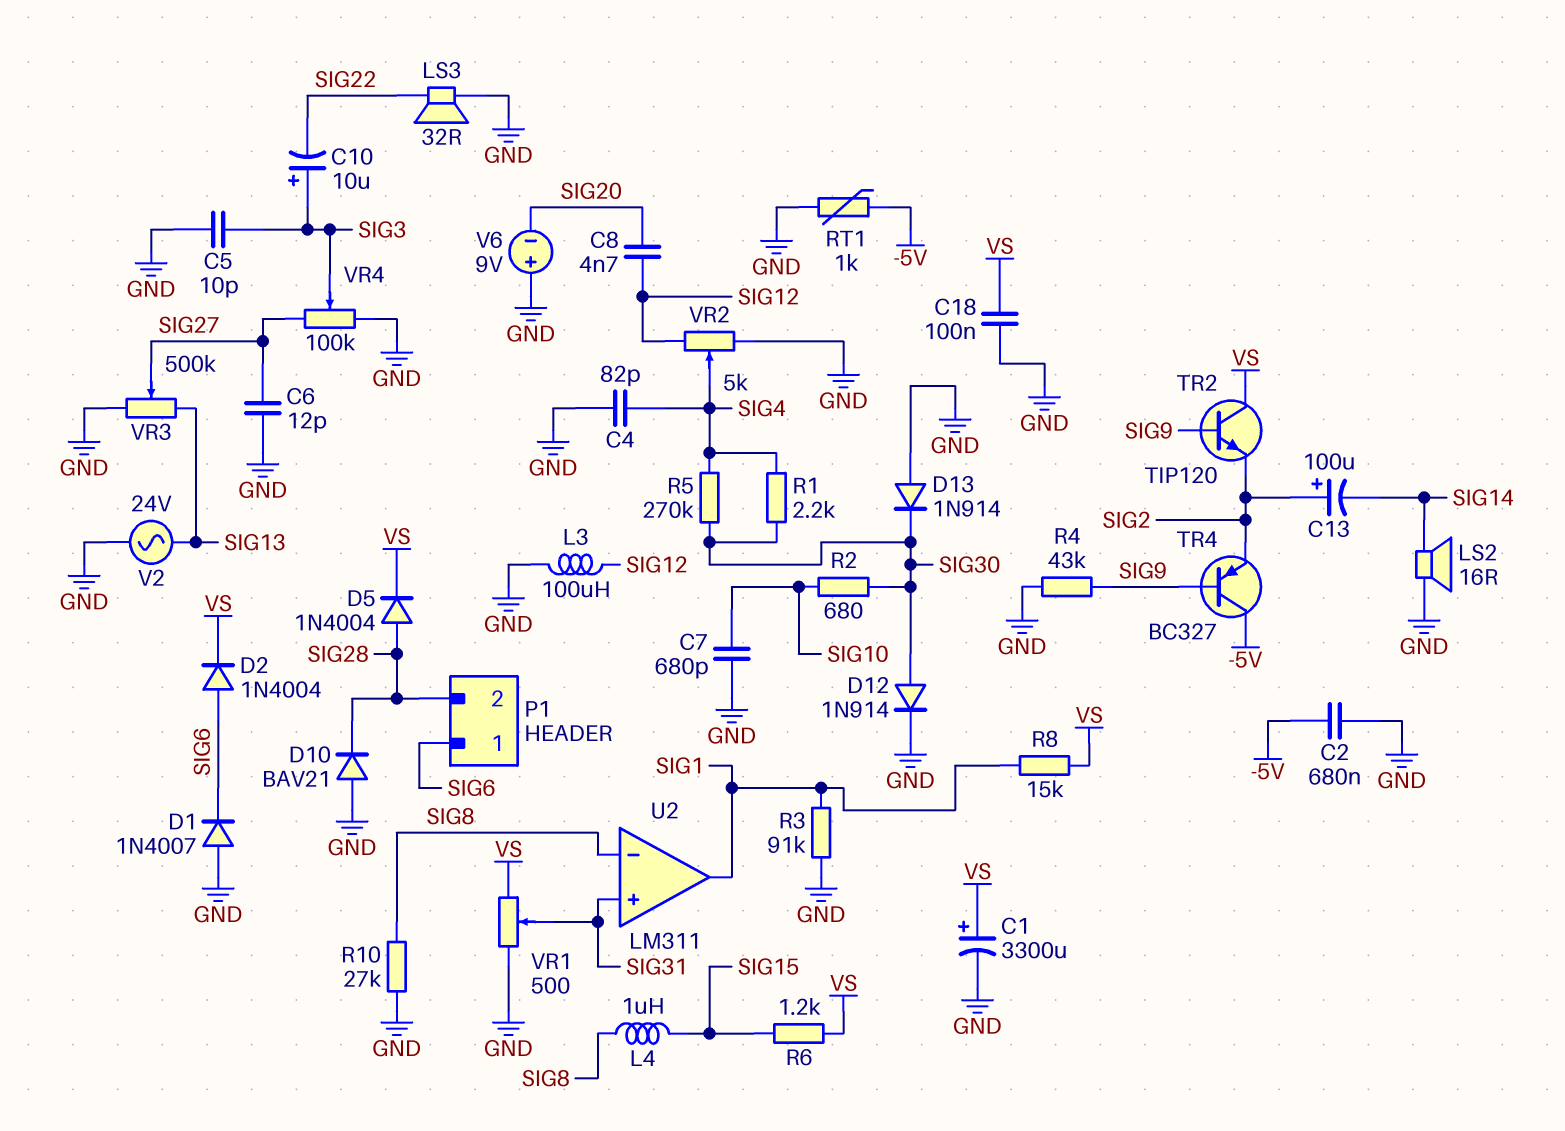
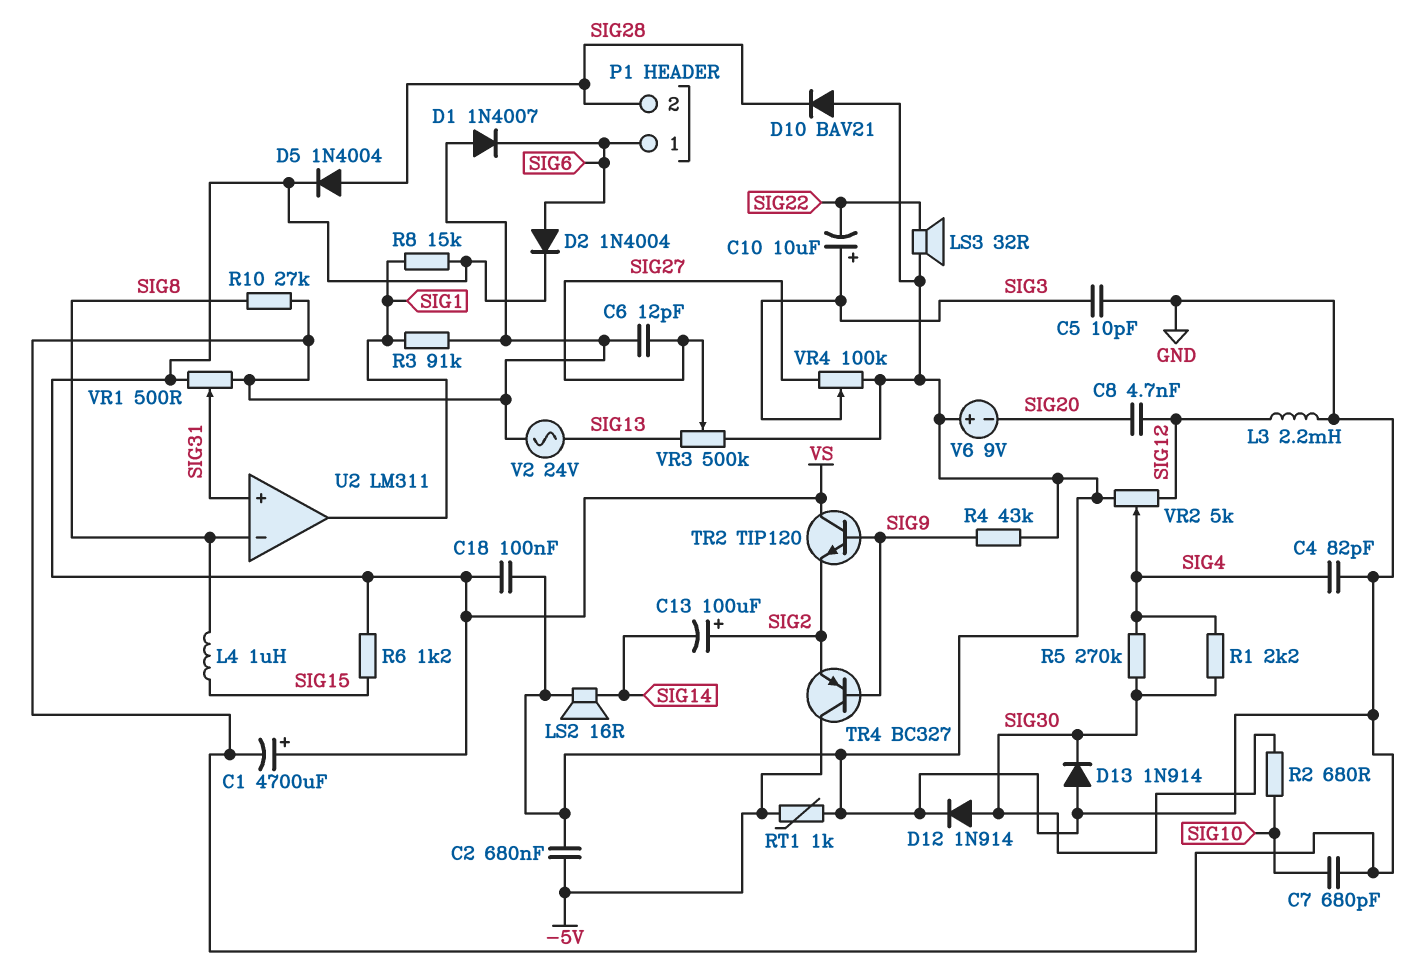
C1: 3300uF (plus VS, minus GND) -> 4700uF (plus VS, minus GND)
L3: 100uH (GND, SIG12) -> 2.2mH (GND, SIG12)

